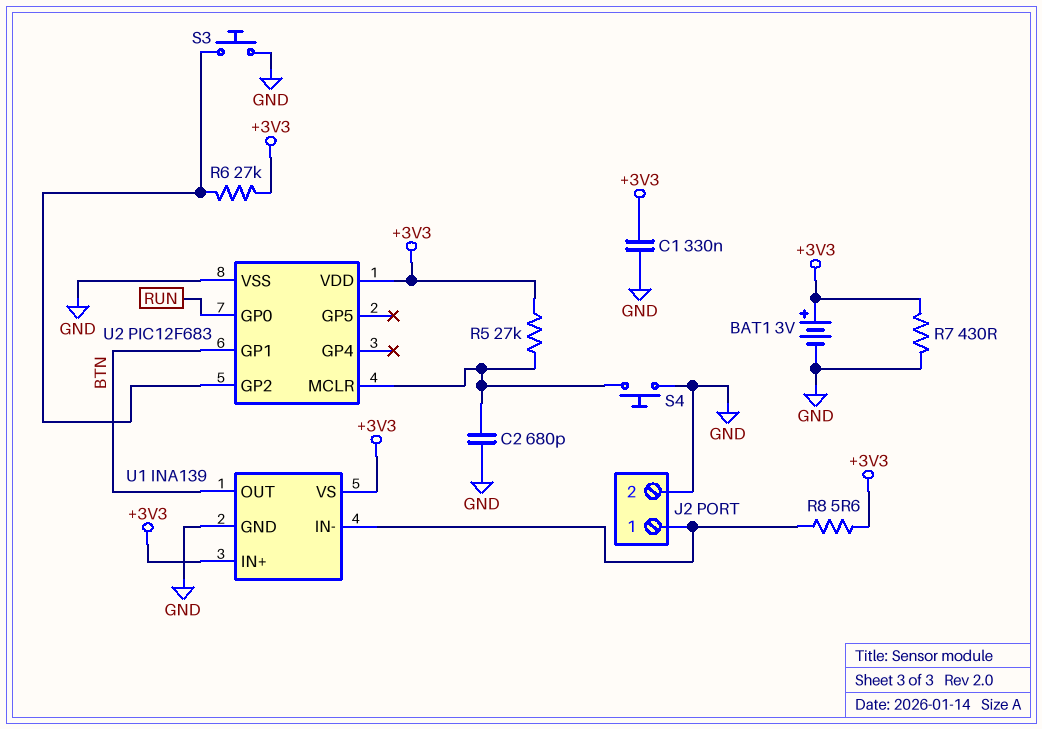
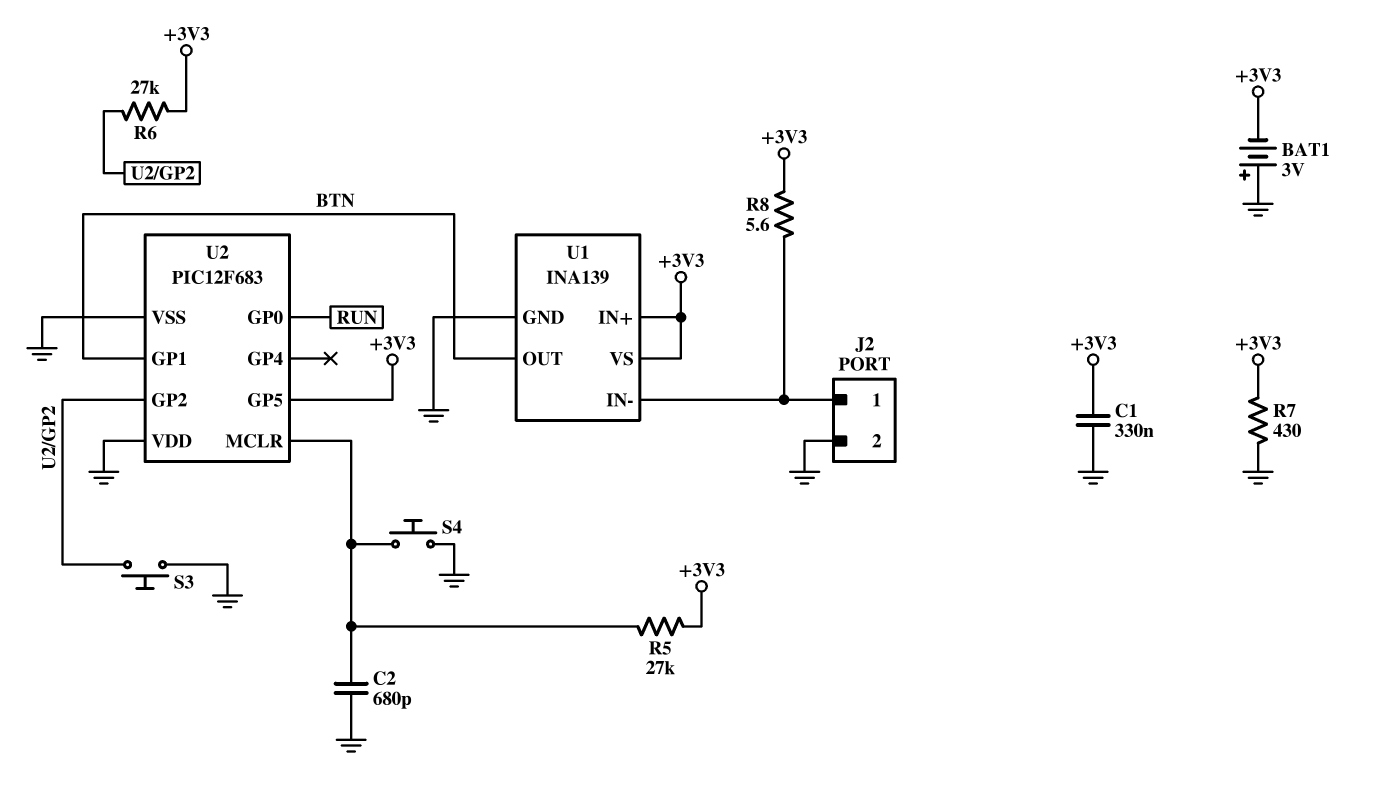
BAT1: 3V (plus +3V3, minus GND) -> 3V (plus GND, minus +3V3)
U2 pin GP5: none -> +3V3
U2 pin VDD: +3V3 -> GND

